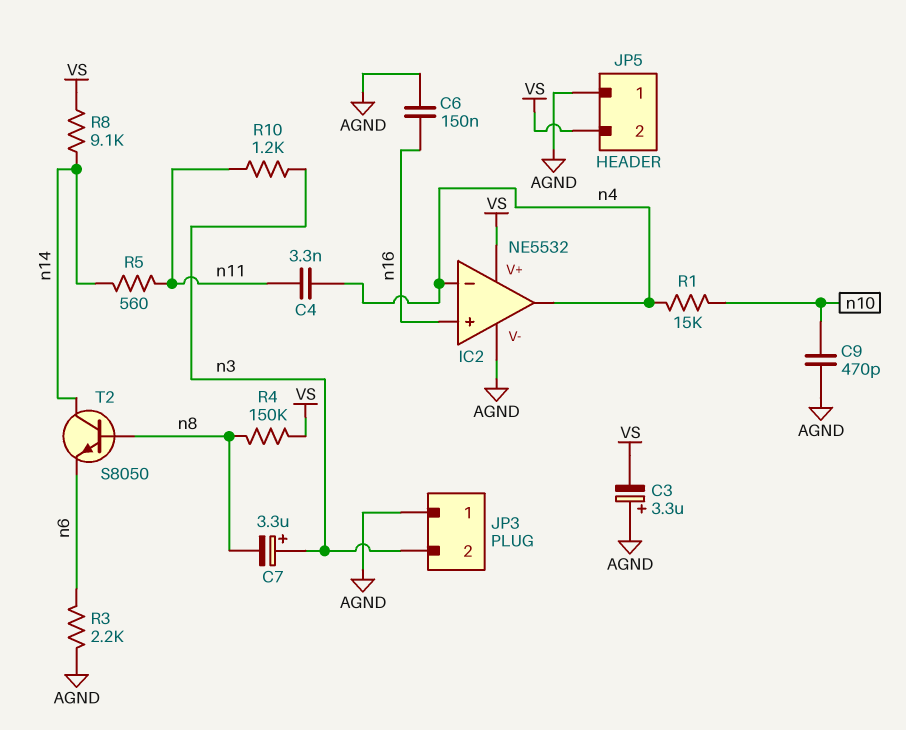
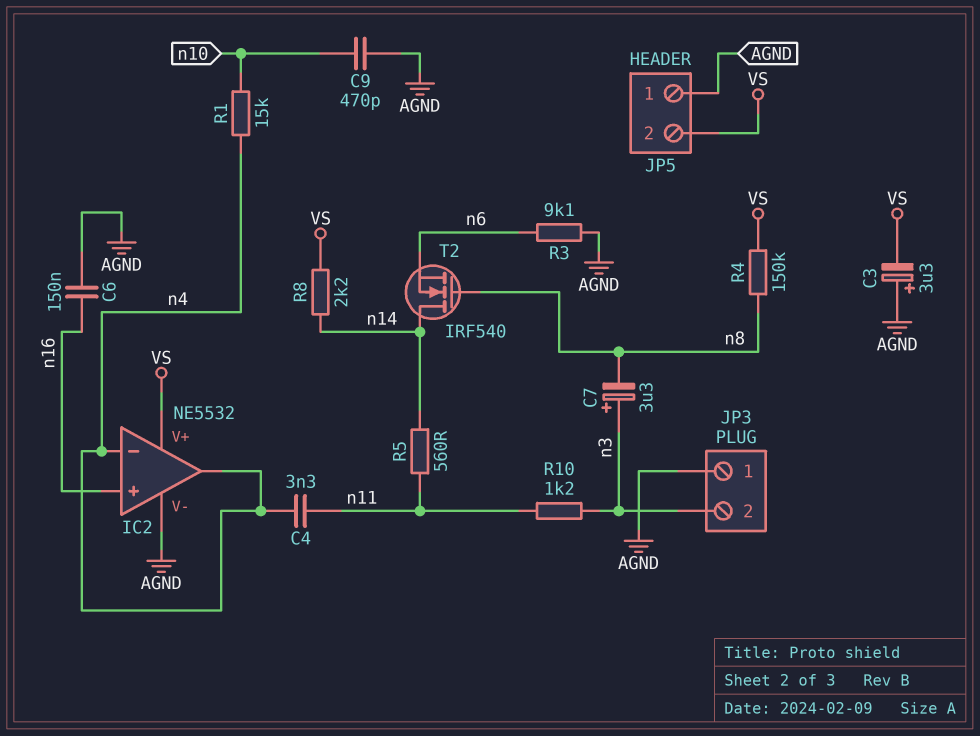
R3: 2.2k (AGND, n6) -> 9.1k (AGND, n6)
R8: 9.1k (VS, n14) -> 2.2k (VS, n14)
T2: NPN S8050 (B n8, C n14, E n6) -> NMOS IRF540 (G n8, D n14, S n6)

